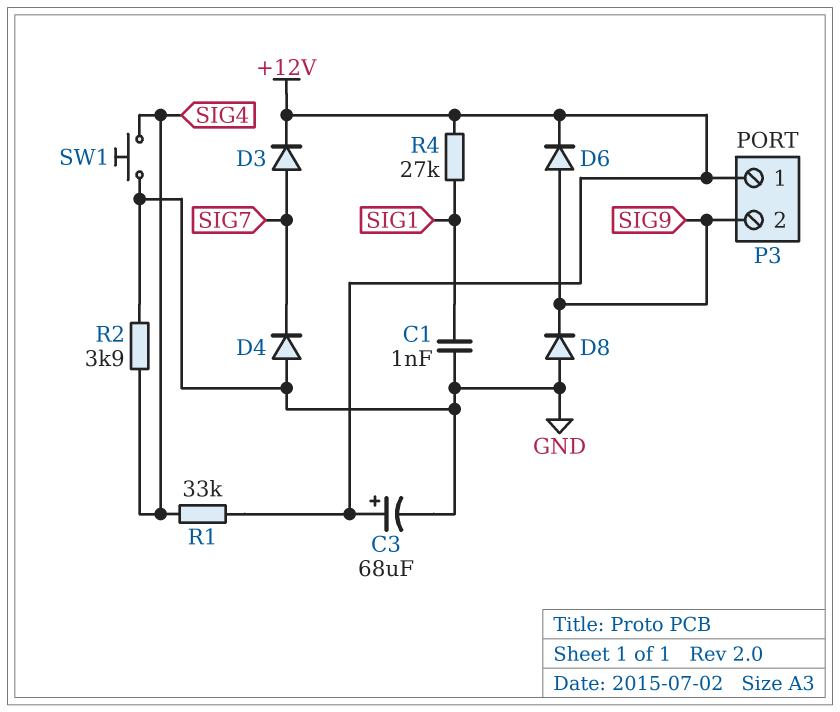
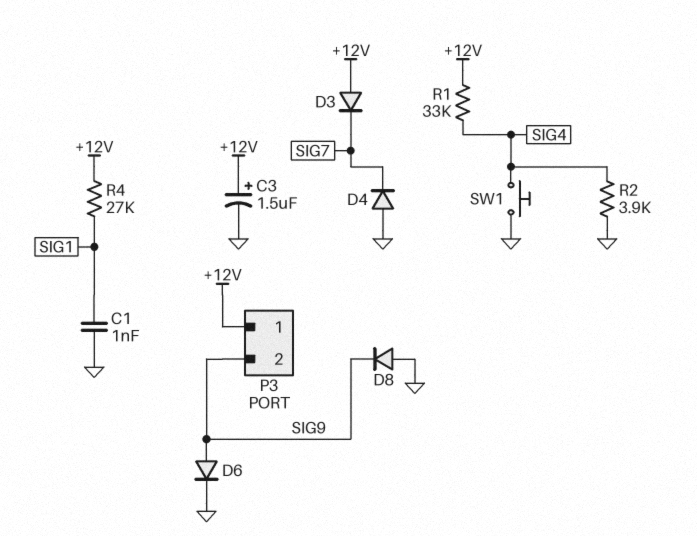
C3: 68uF (plus +12V, minus GND) -> 1.5uF (plus +12V, minus GND)
D3: diode (A SIG7, K +12V) -> diode (A +12V, K SIG7)
D6: diode (A SIG9, K +12V) -> diode (A SIG9, K GND)

